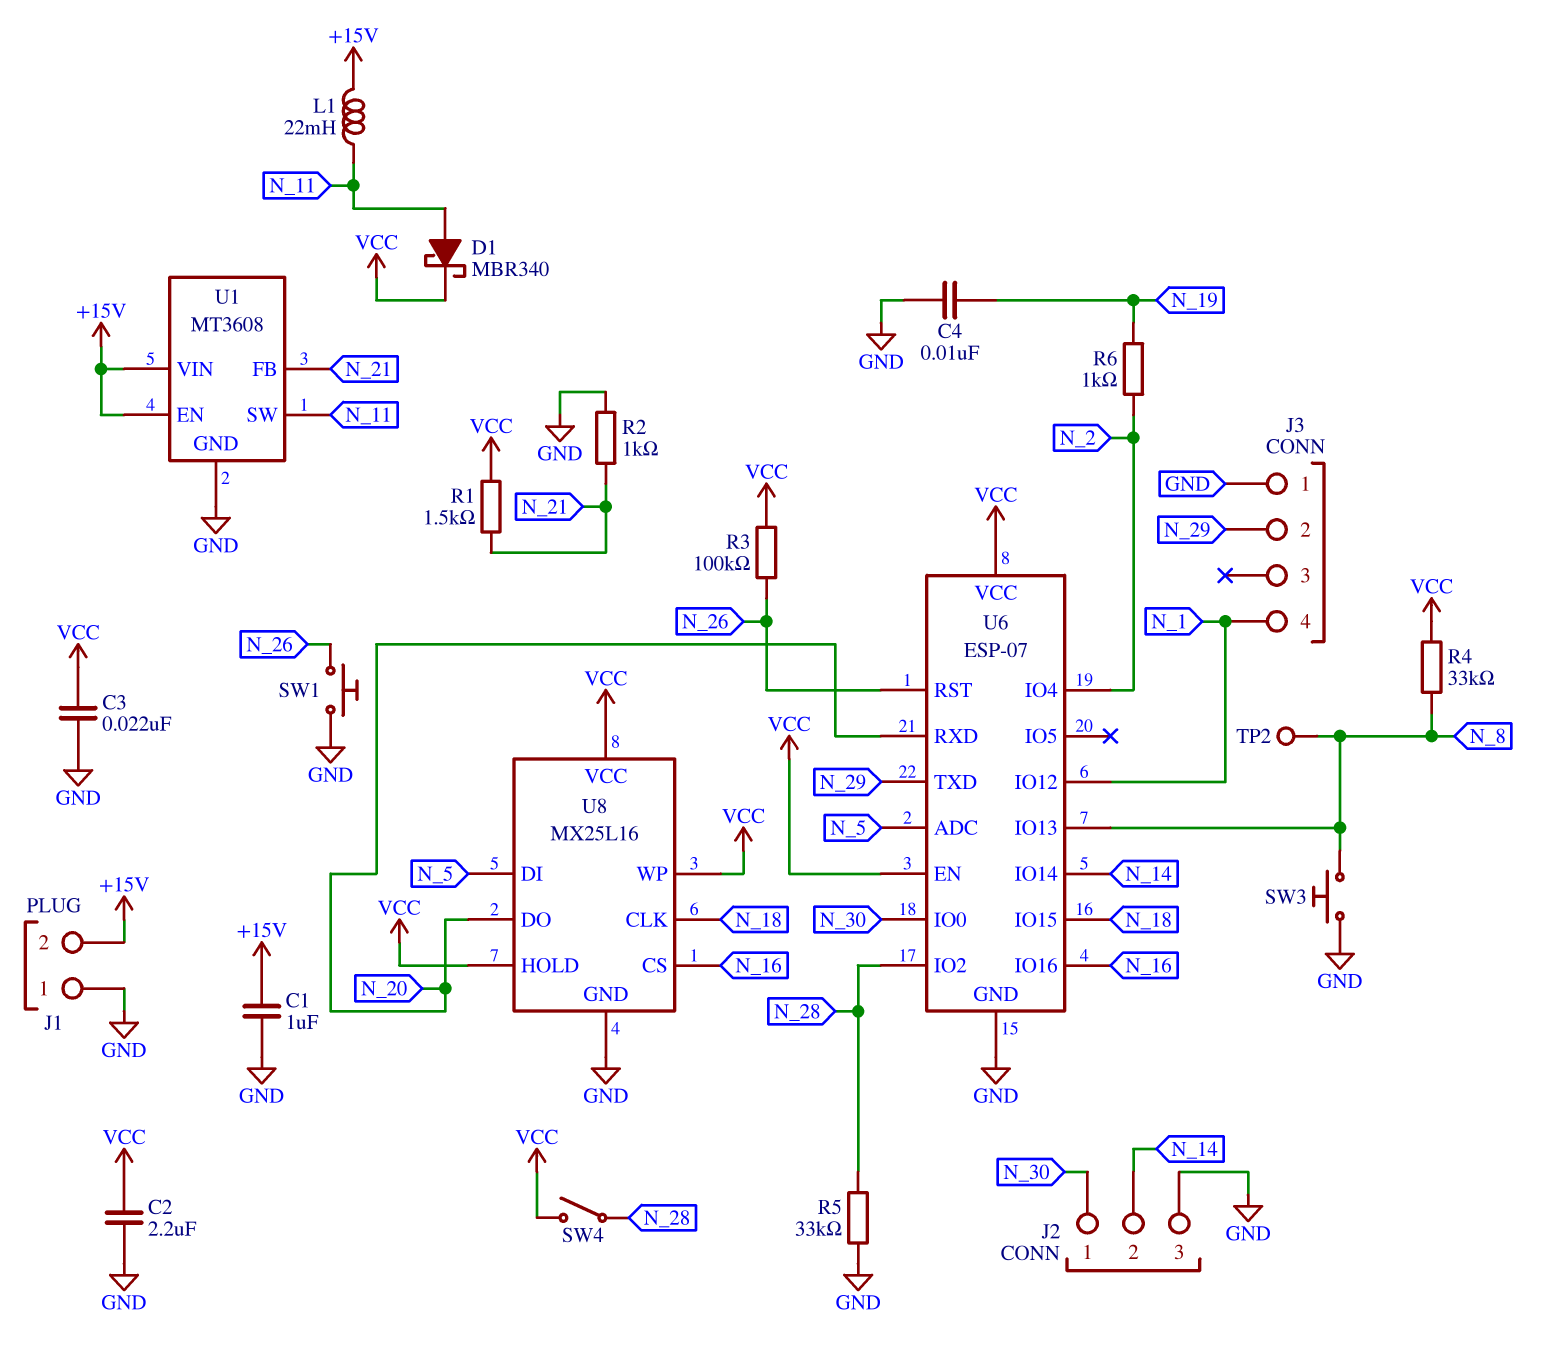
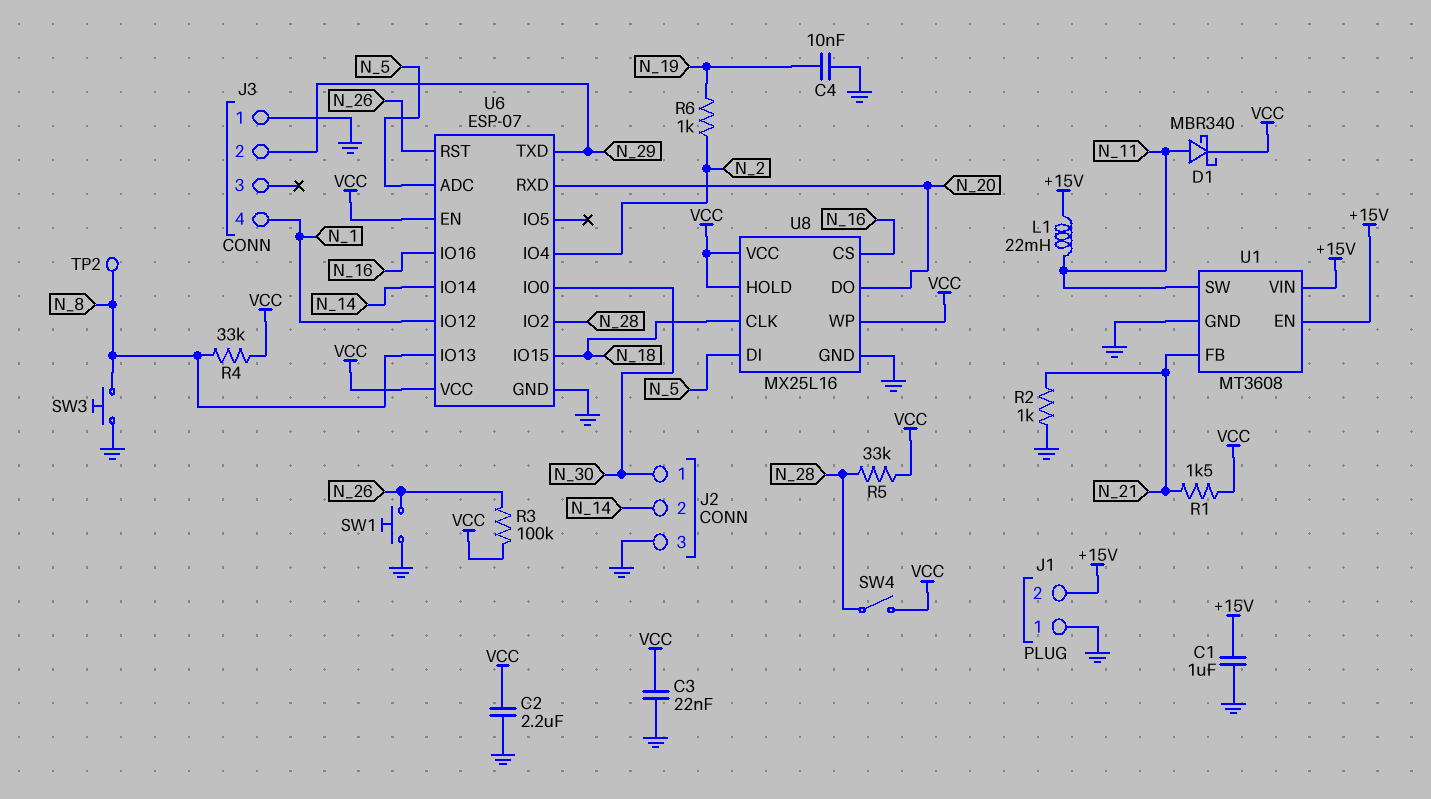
R5: 33k (GND, N_28) -> 33k (N_28, VCC)

